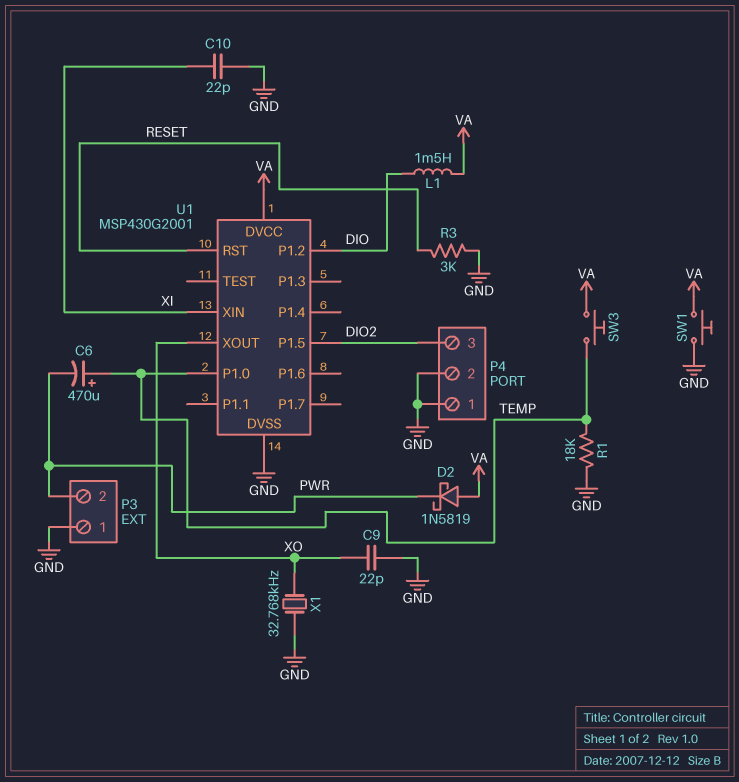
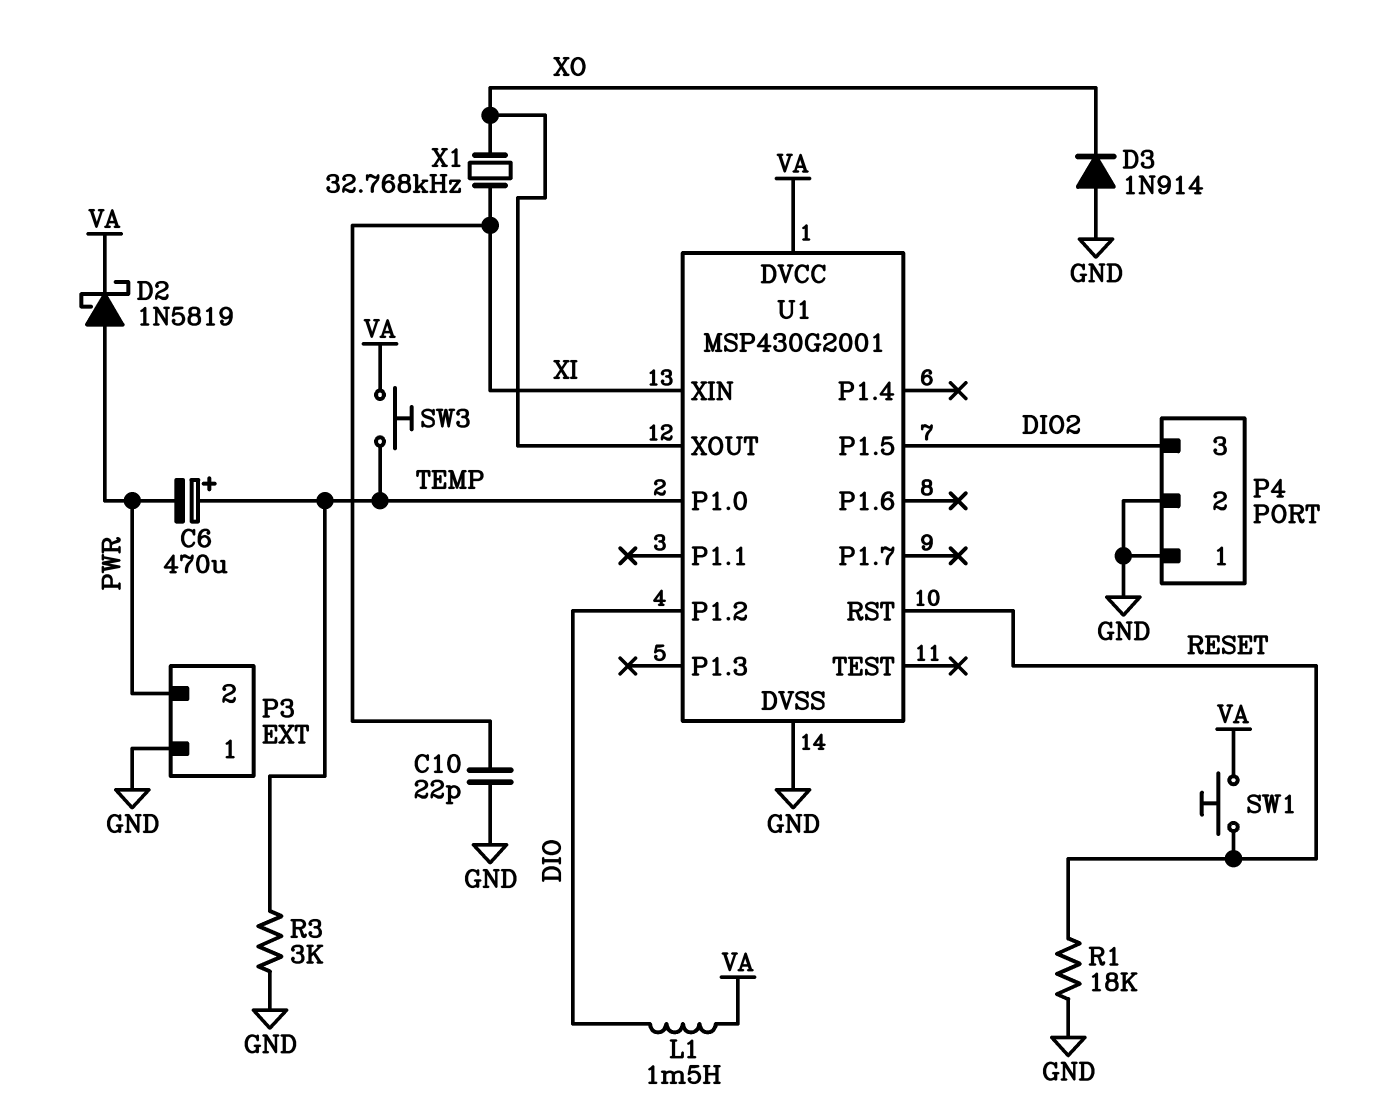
C9: 22pF (GND, XO) -> none
D2: schottky 1N5819 (A VA, K PWR) -> schottky 1N5819 (A PWR, K VA)
D3: none -> diode 1N914 (A GND, K XO)
R1: 18k (GND, TEMP) -> 18k (GND, RESET)
R3: 3k (GND, RESET) -> 3k (GND, TEMP)
SW1: button (GND, VA) -> button (RESET, VA)
X1: 32.768kHz (GND, XO) -> 32.768kHz (XI, XO)

